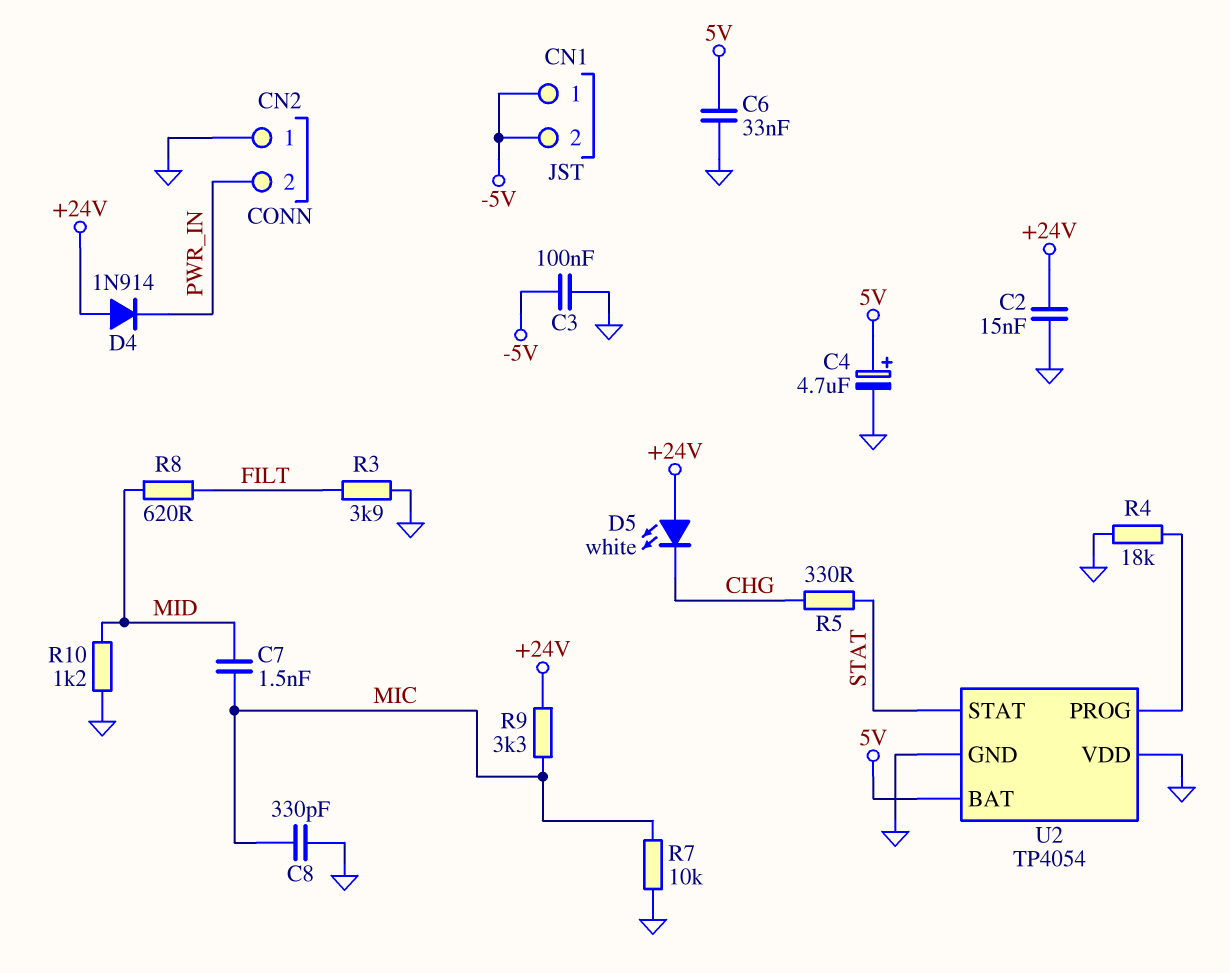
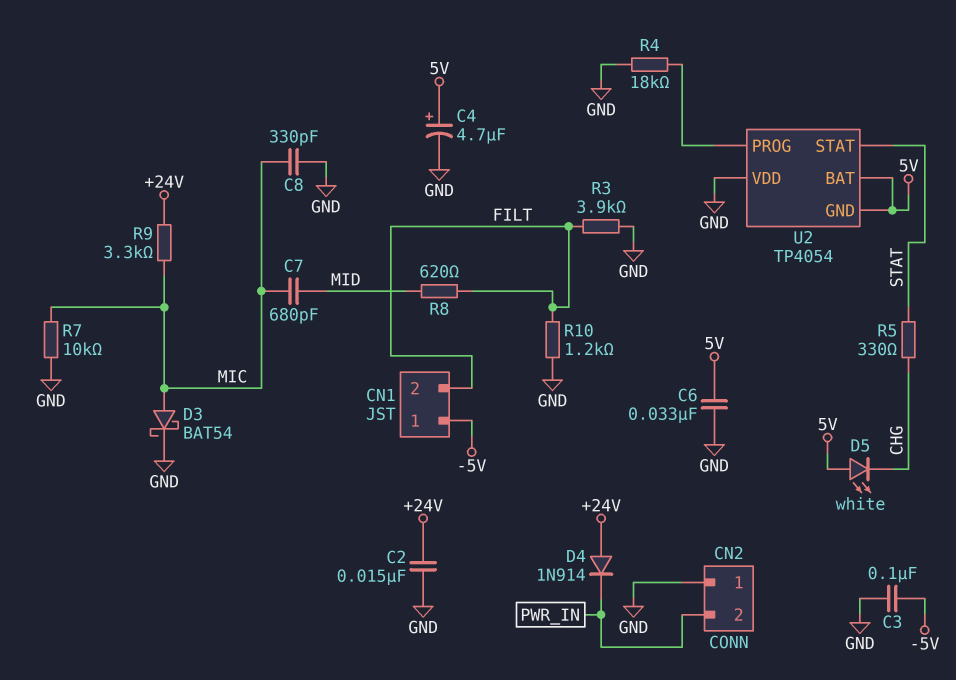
C7: 1.5nF (MIC, MID) -> 680pF (MIC, MID)
CN1 pin 2: -5V -> FILT
D3: none -> schottky BAT54 (A MIC, K GND)
D5: LED white (A +24V, K CHG) -> LED white (A 5V, K CHG)
R10: 1.2k (GND, MID) -> 1.2k (FILT, GND)
U2 pin GND: GND -> 5V

